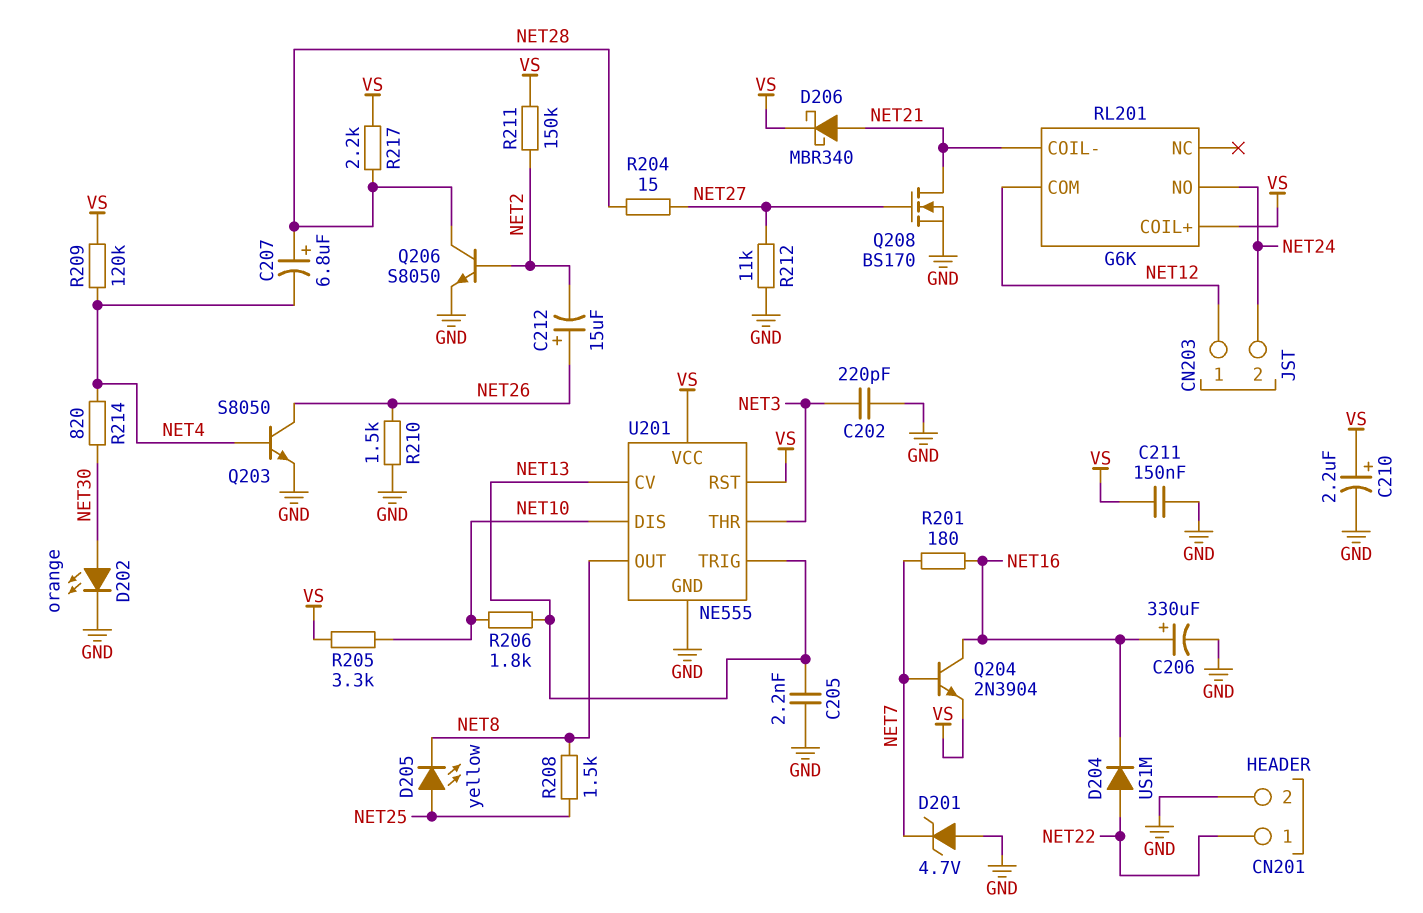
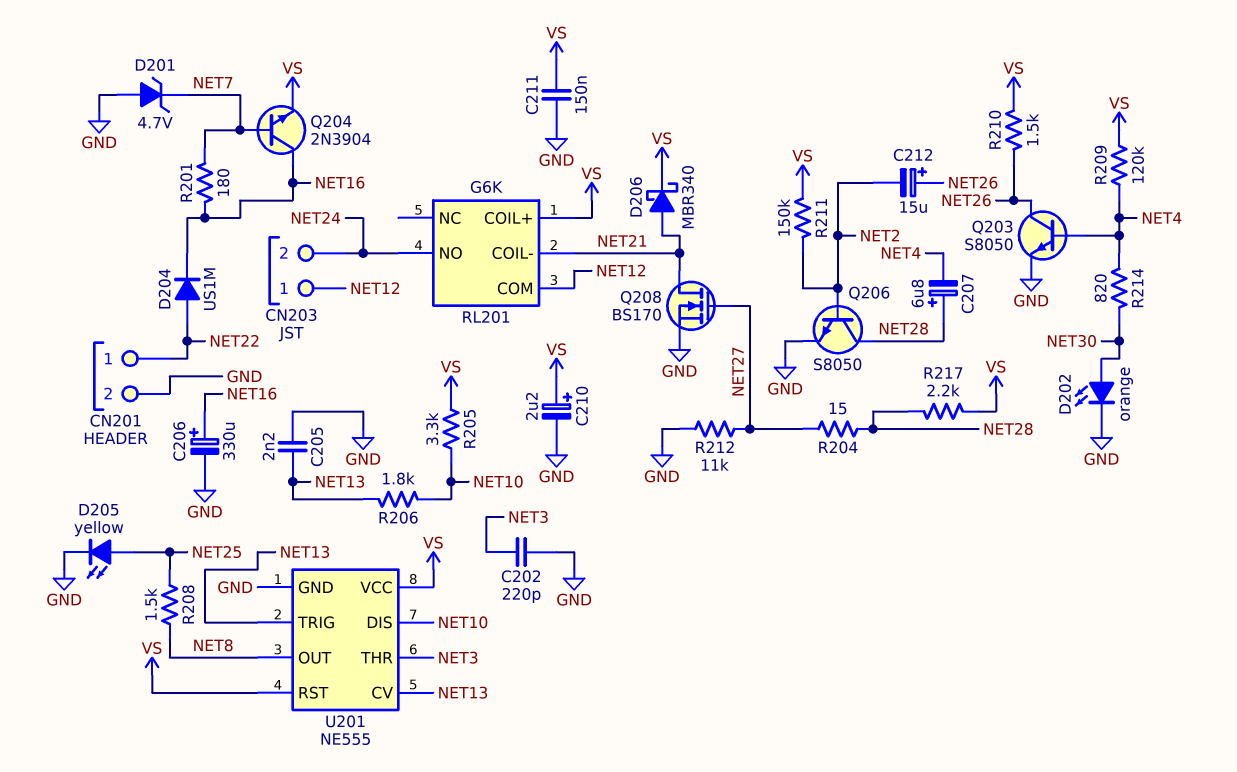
D205: LED yellow (A NET25, K NET8) -> LED yellow (A NET25, K GND)
R210: 1.5k (GND, NET26) -> 1.5k (NET26, VS)

